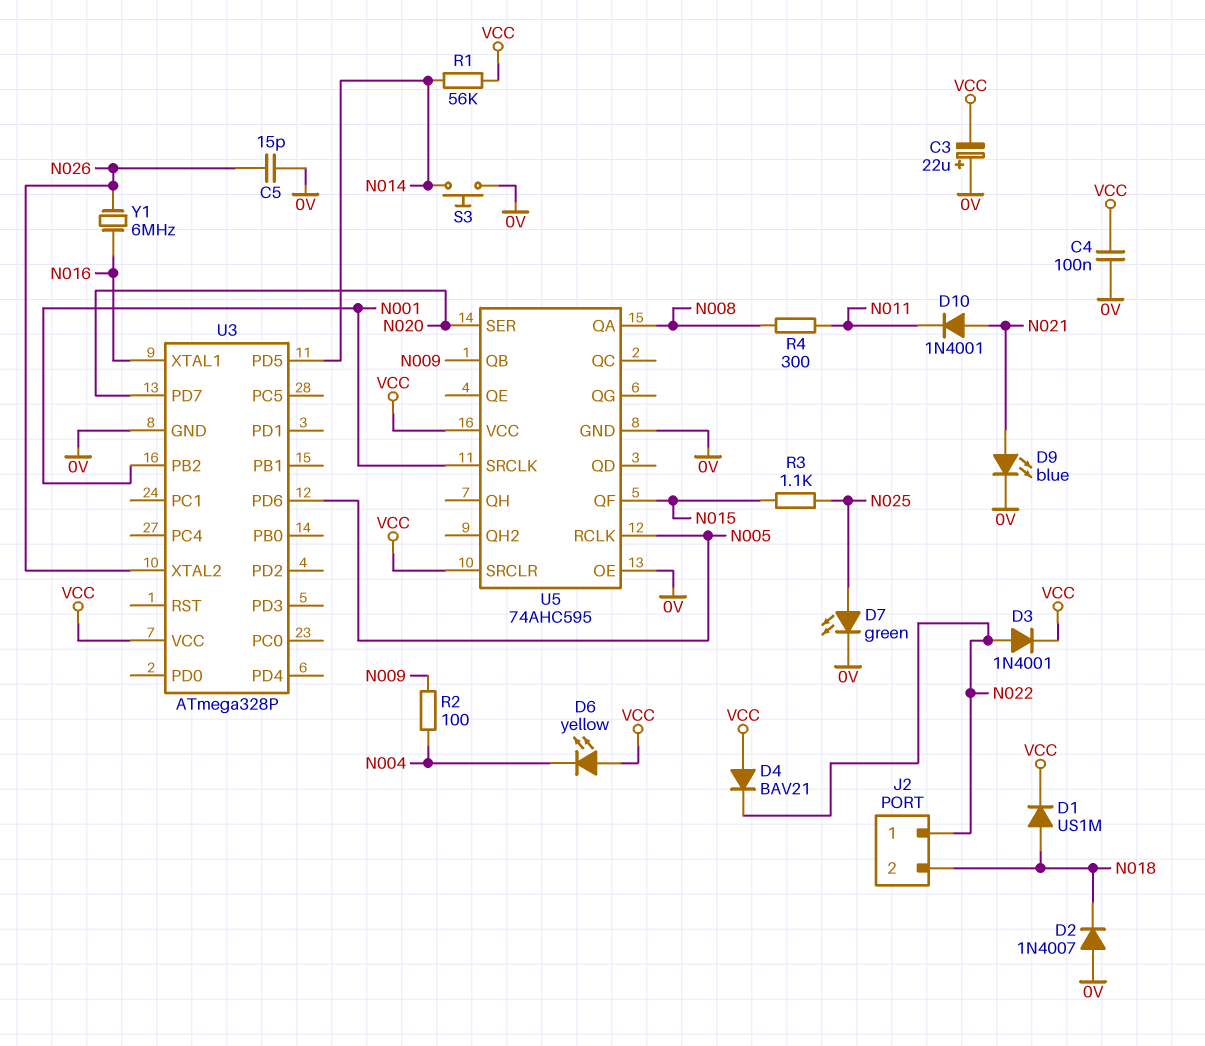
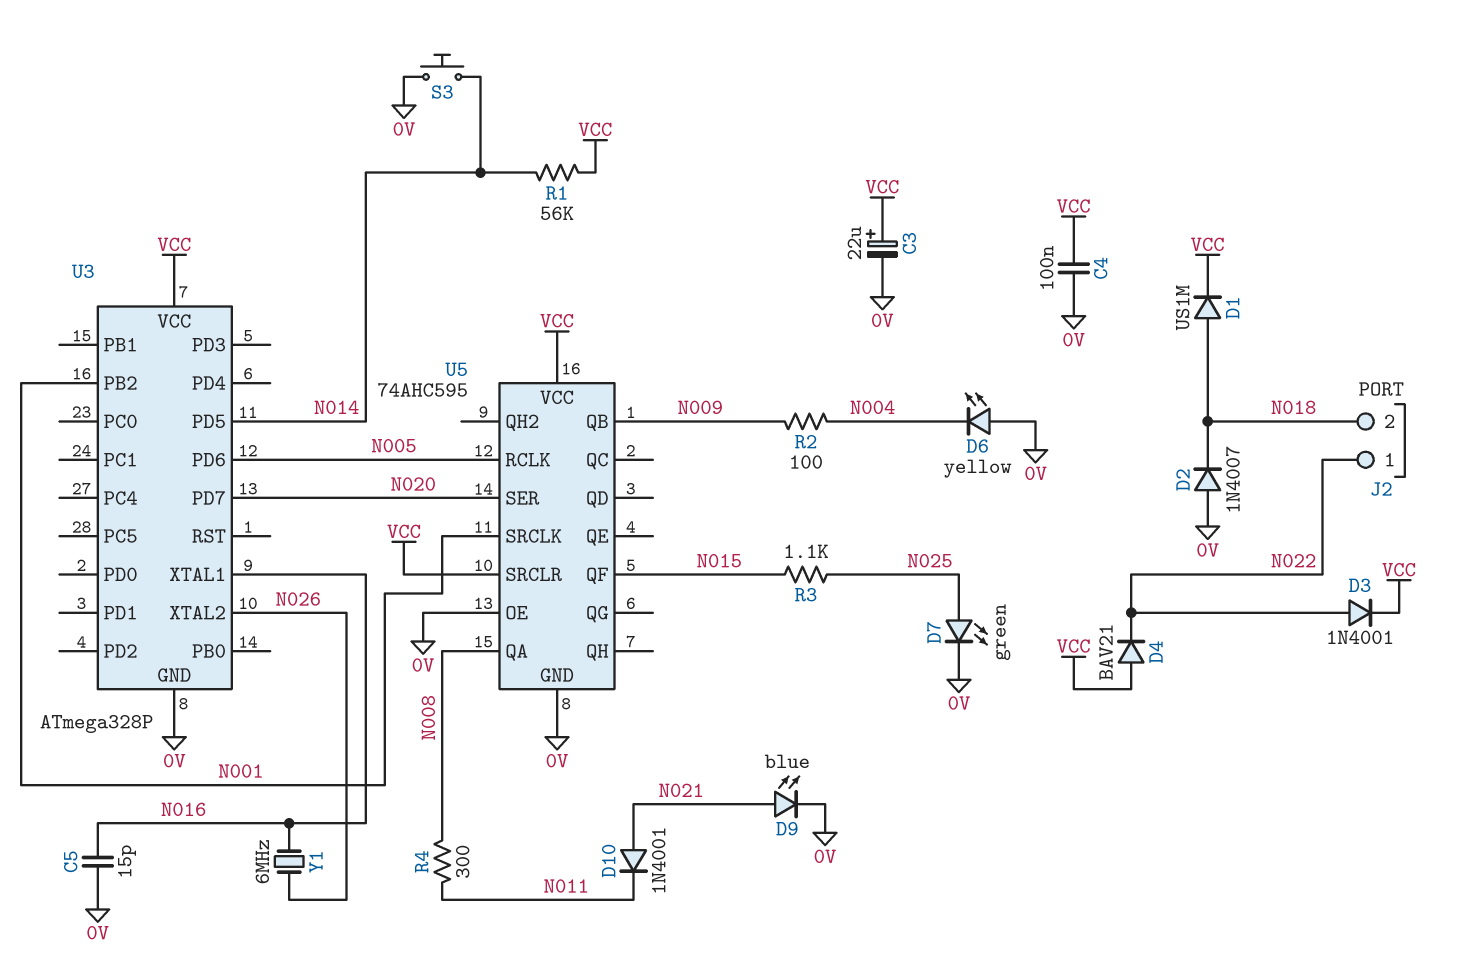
C3: 22uF (plus 0V, minus VCC) -> 22uF (plus VCC, minus 0V)
C5: 15pF (0V, N026) -> 15pF (0V, N016)
D6: LED yellow (A VCC, K N004) -> LED yellow (A 0V, K N004)

